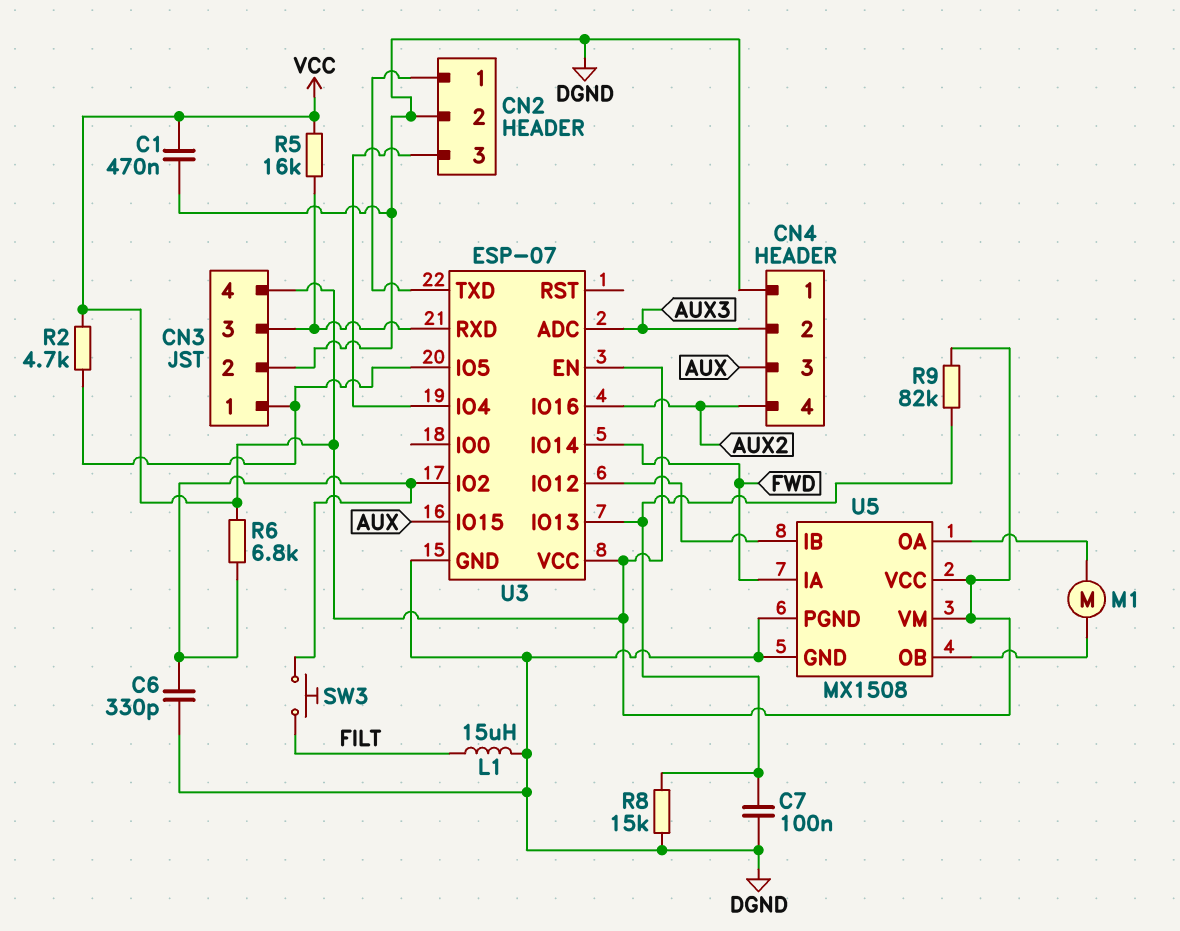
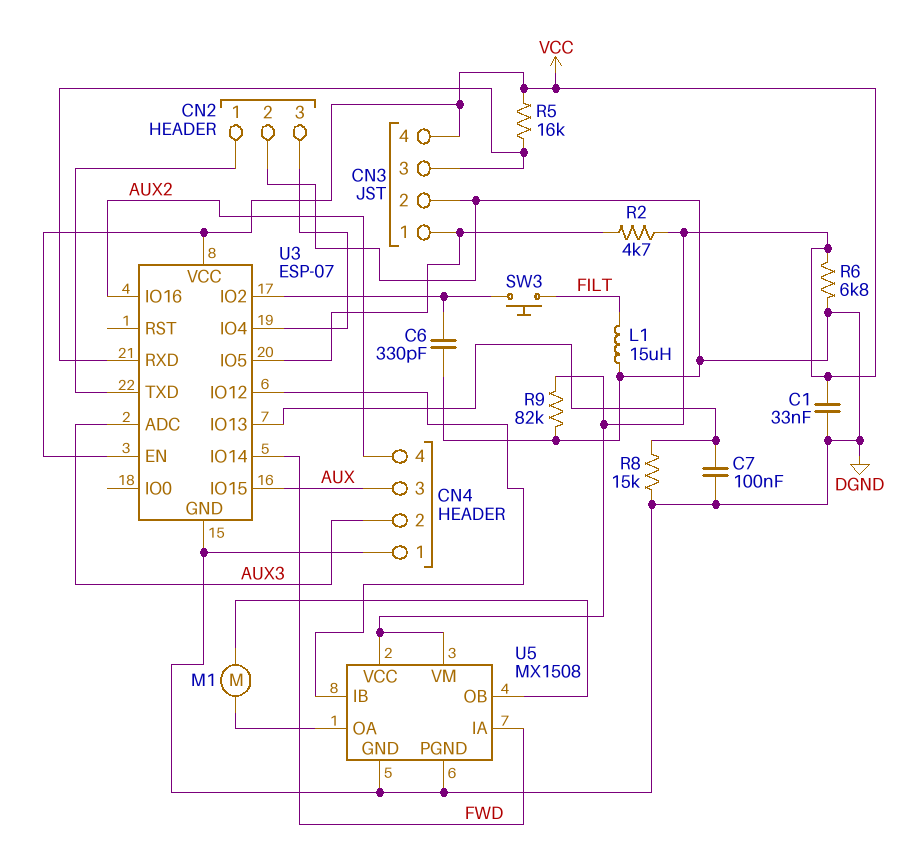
C1: 470nF (DGND, VCC) -> 33nF (DGND, VCC)
R6: 6.8k (U3/IO2, VCC) -> 6.8k (DGND, VCC)
R9: 82k (U3/IO13, VCC) -> 82k (DGND, VCC)

